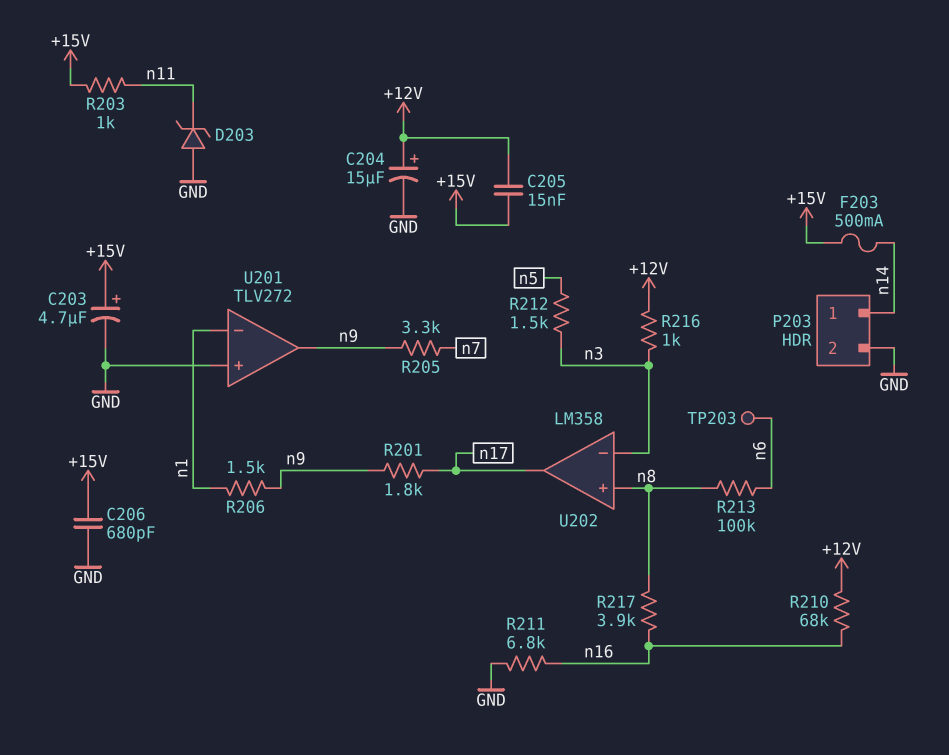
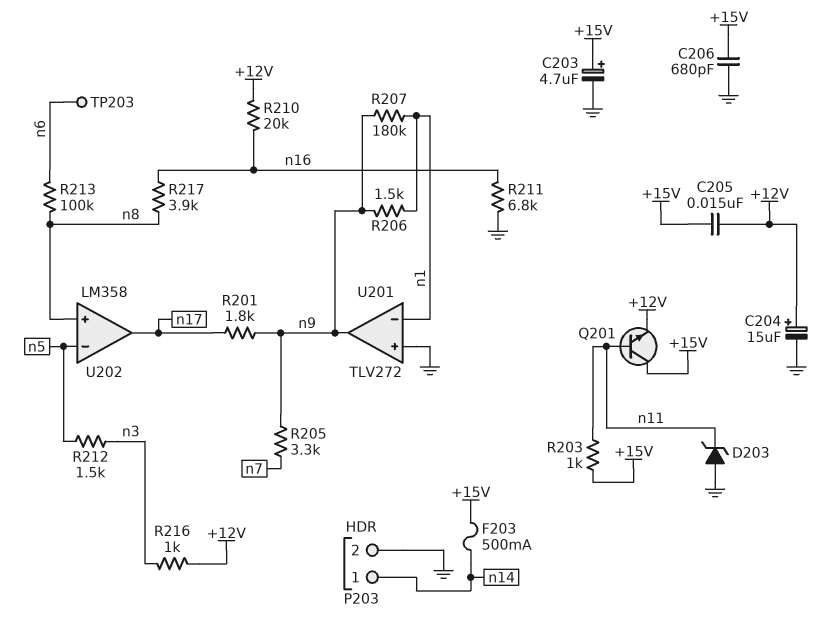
Q201: none -> NPN (B n11, C +15V, E +12V)
R207: none -> 180k (n1, n9)
R210: 68k (+12V, n16) -> 20k (+12V, n16)
U202 pin in-: n3 -> n5

